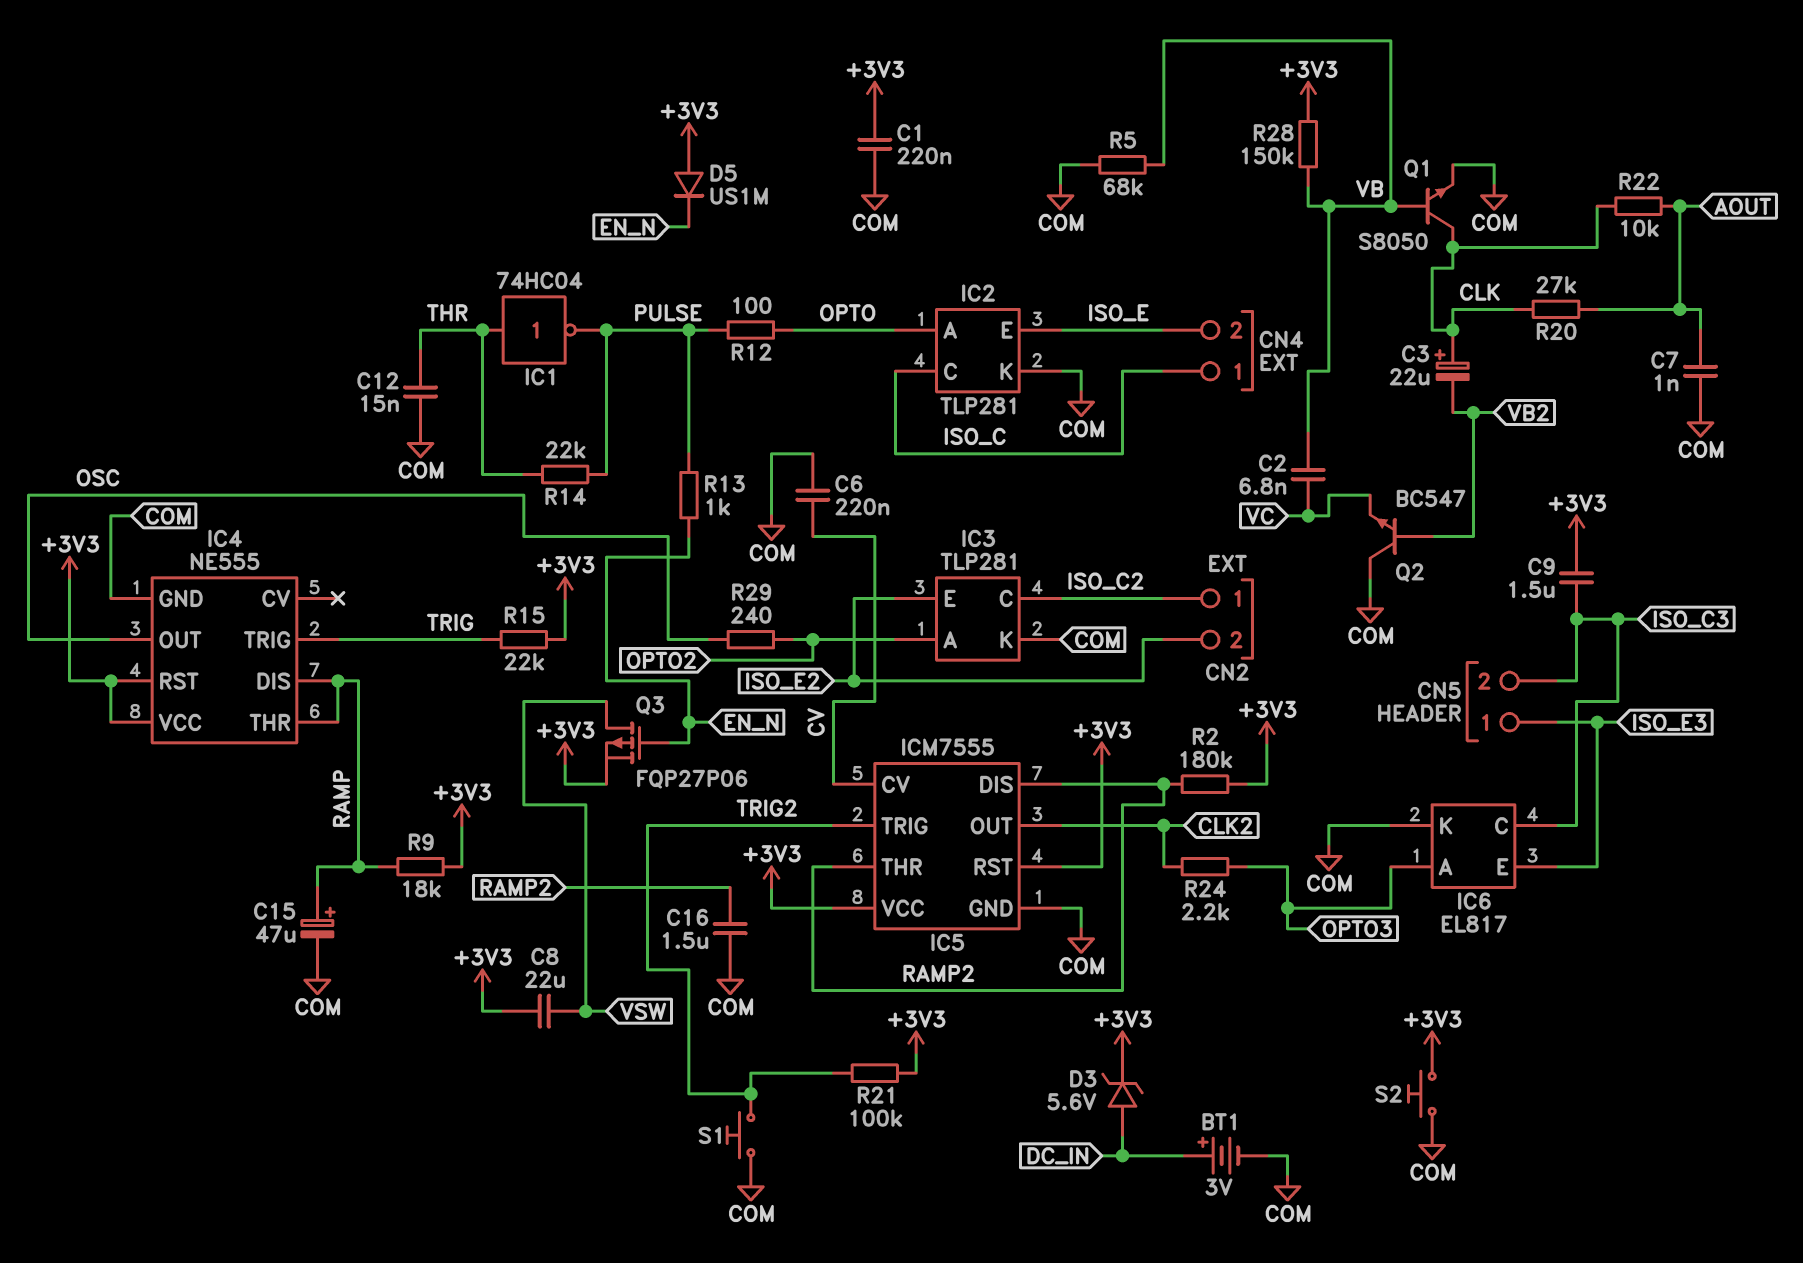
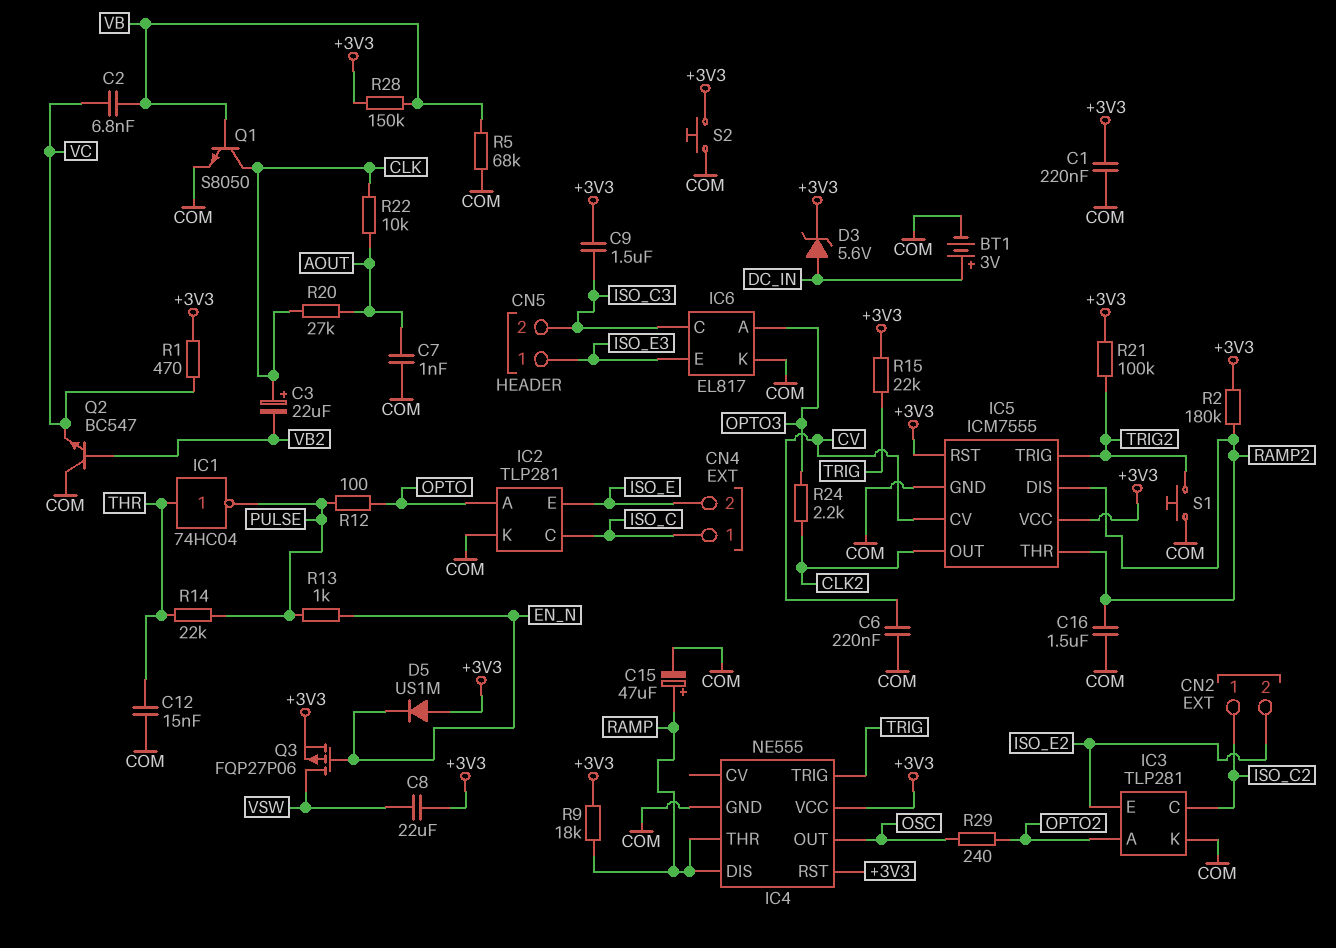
R1: none -> 470 (+3V3, VC)

